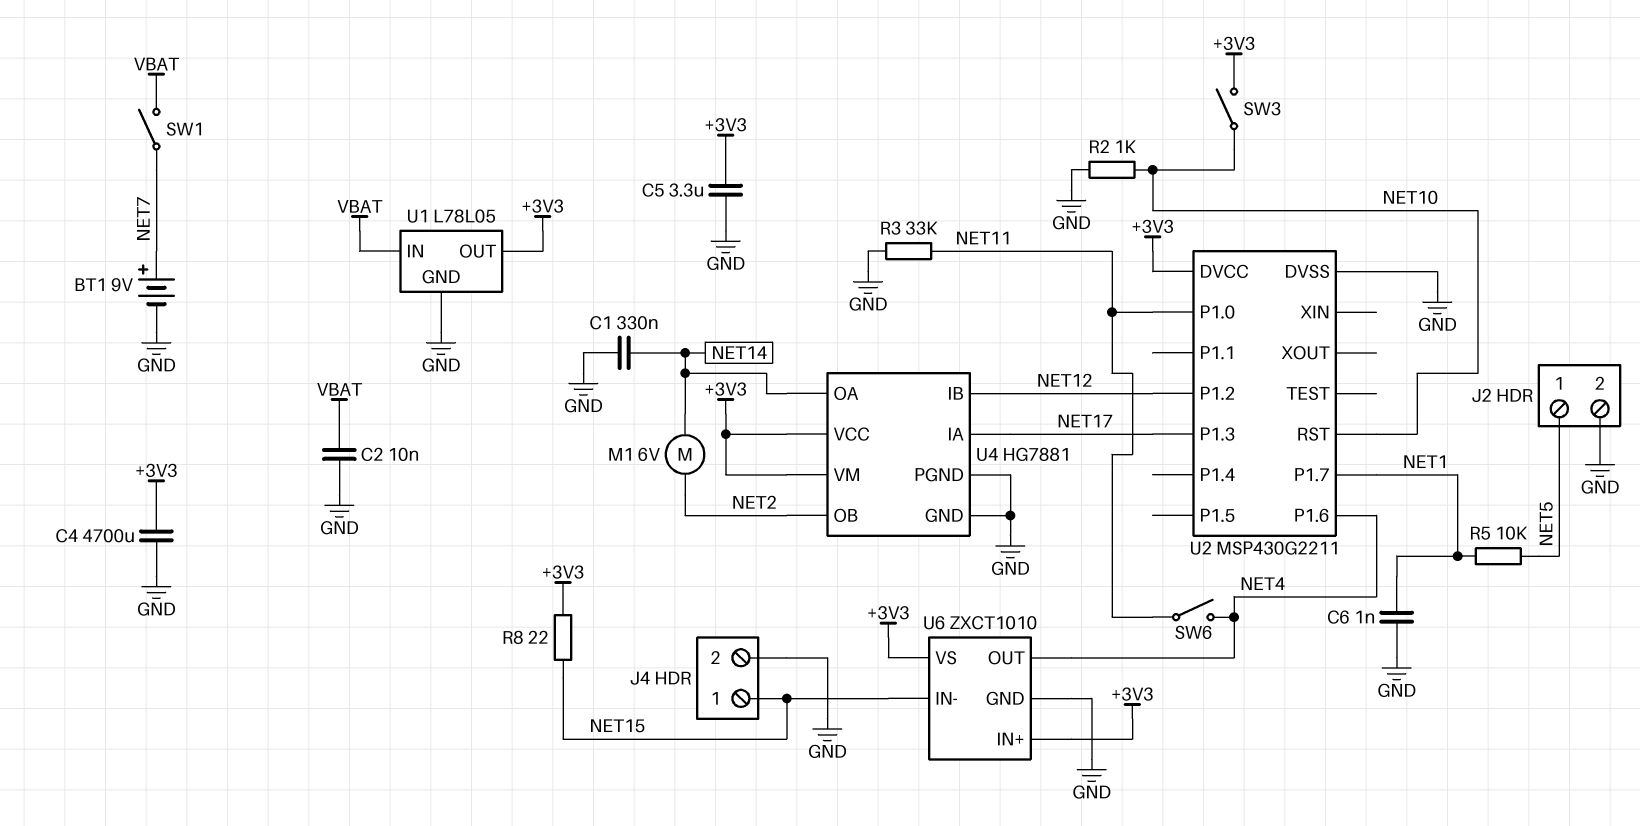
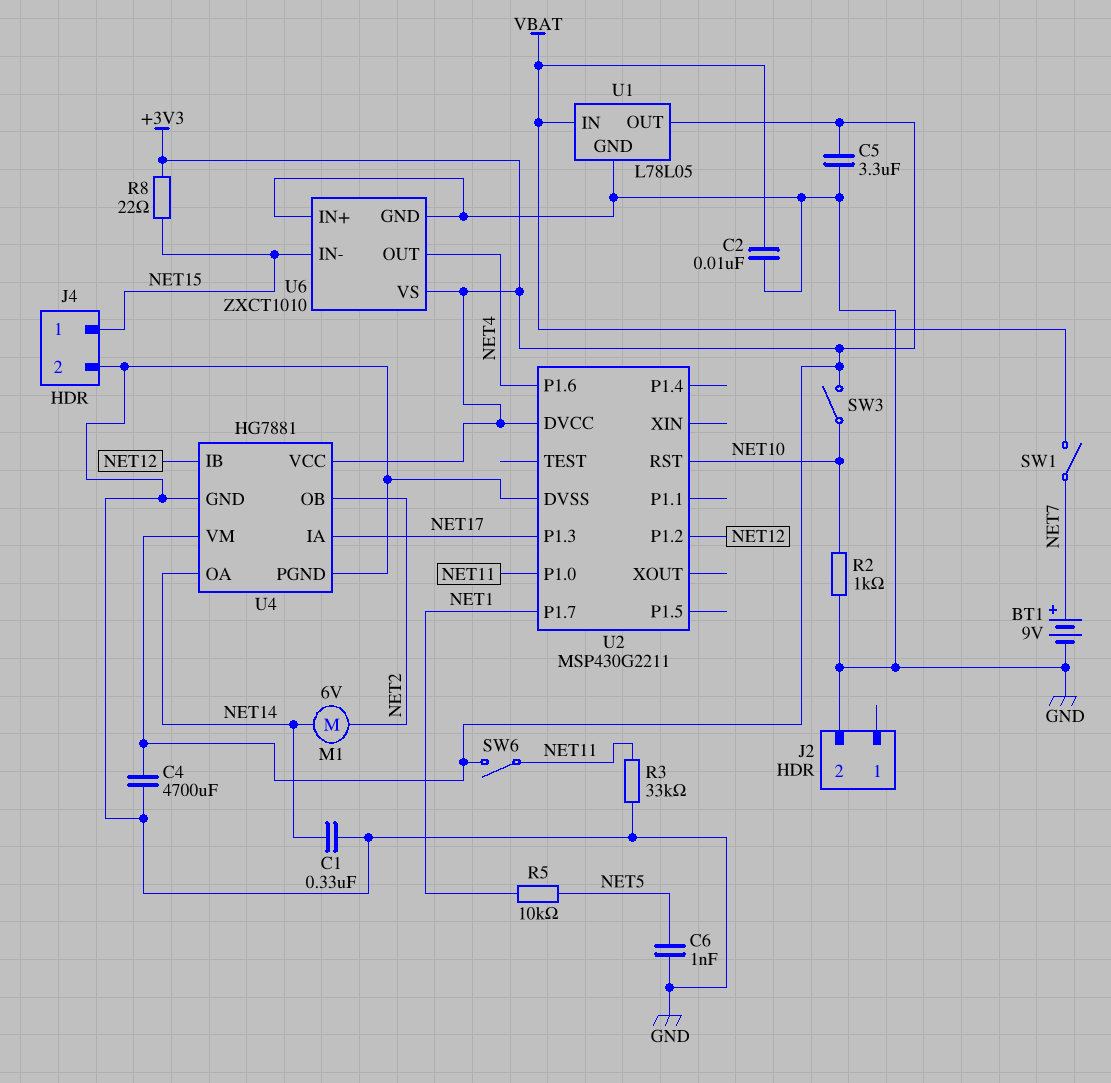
C6: 1nF (GND, NET1) -> 1nF (GND, NET5)
J2 pin 1: NET5 -> none
SW6: switch (NET4, NET11) -> switch (+3V3, NET11)
U6 pin IN+: +3V3 -> GND

